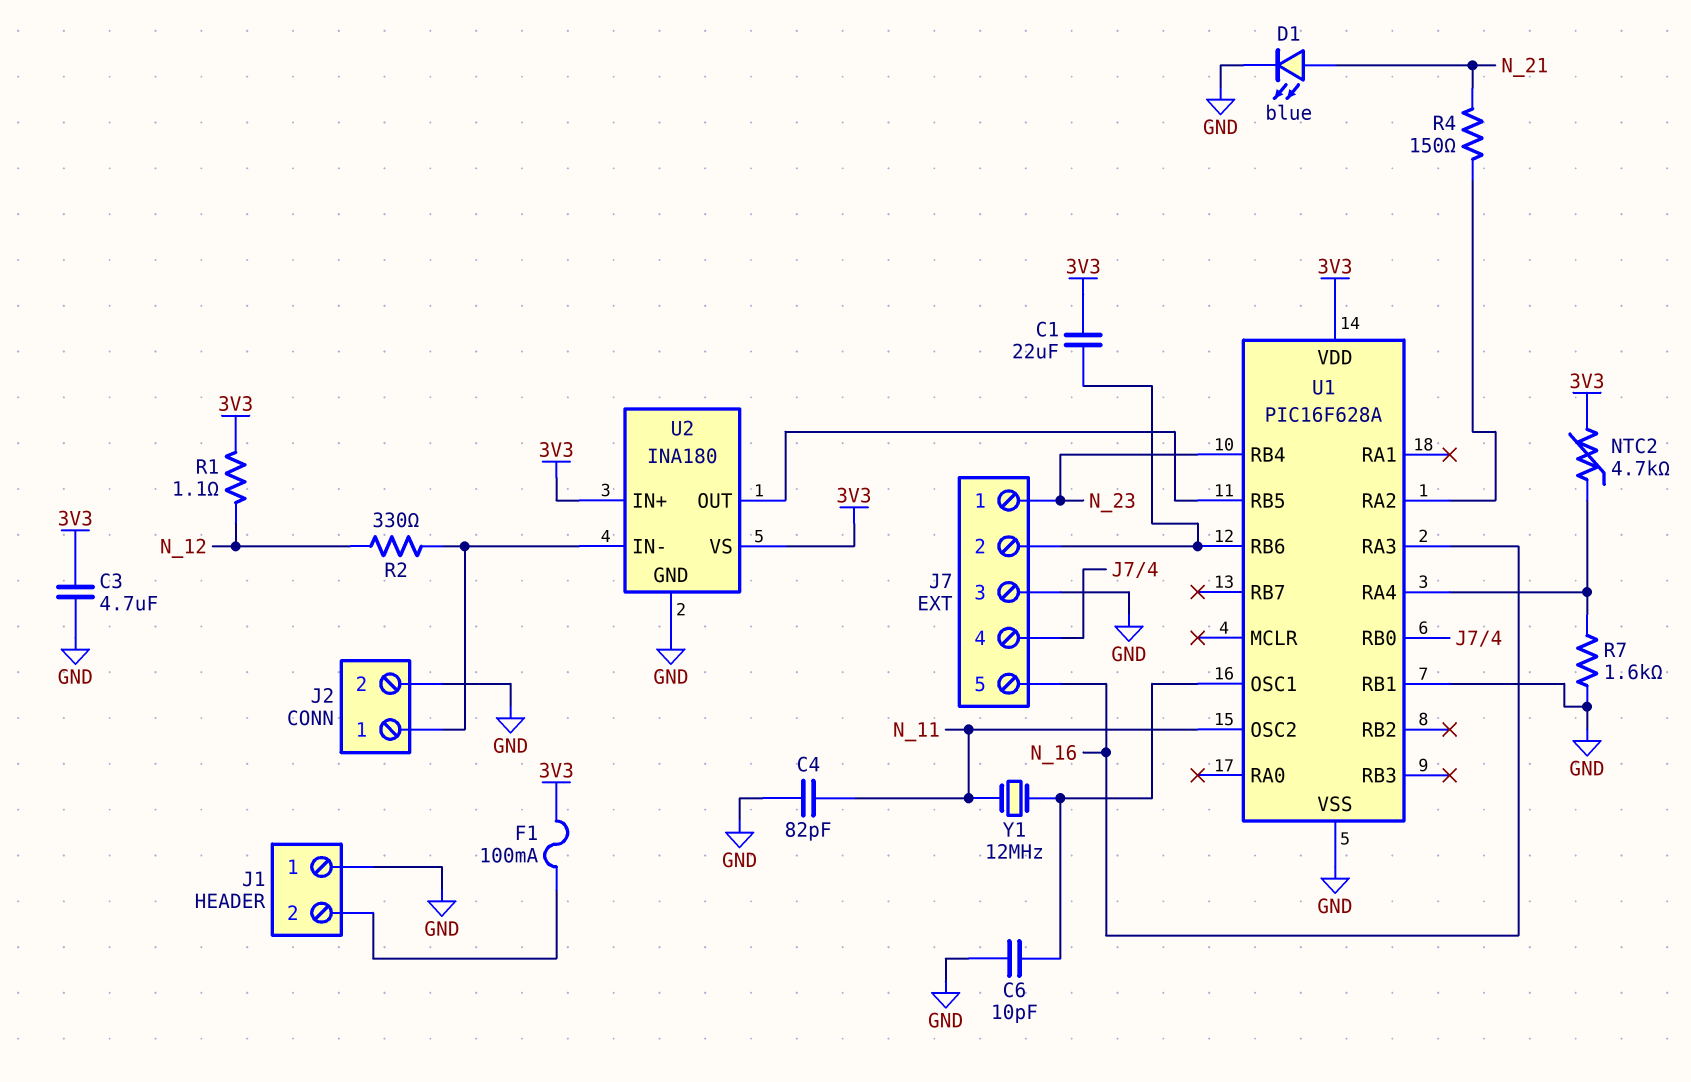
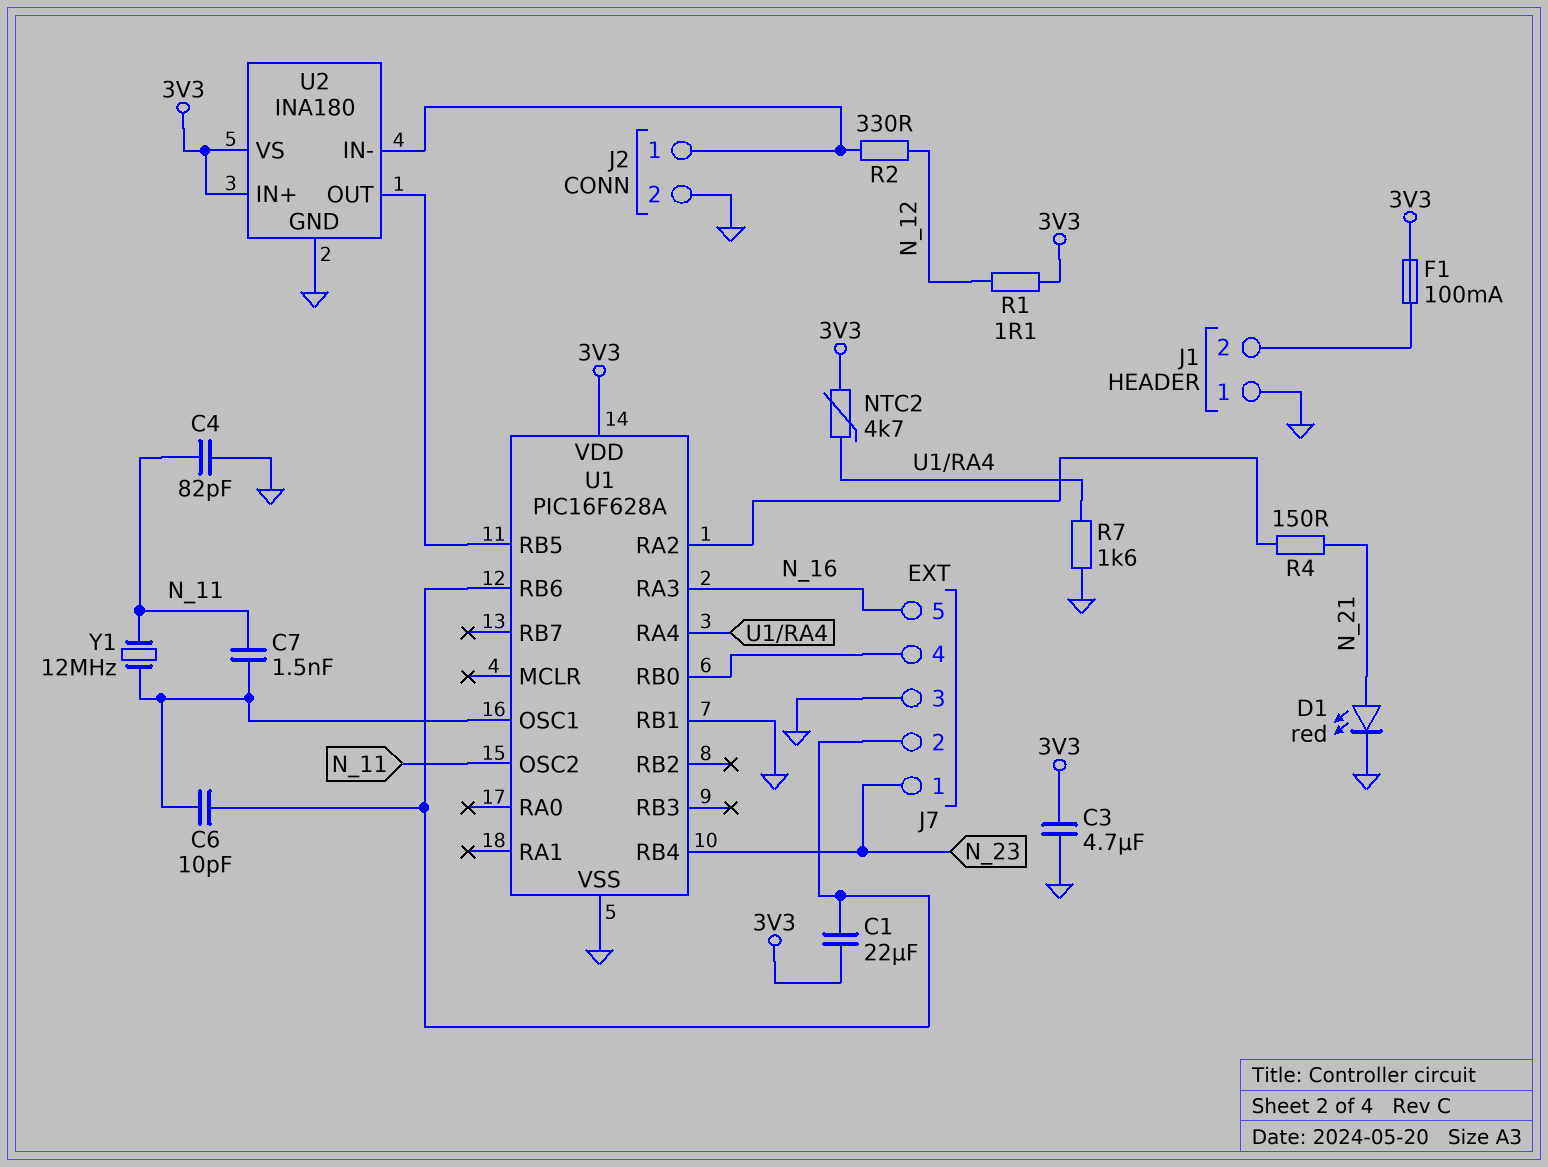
C6: 10pF (GND, U1/OSC1) -> 10pF (J7/2, U1/OSC1)
C7: none -> 1.5nF (N_11, U1/OSC1)
D1: LED blue (A N_21, K GND) -> LED red (A N_21, K GND)

